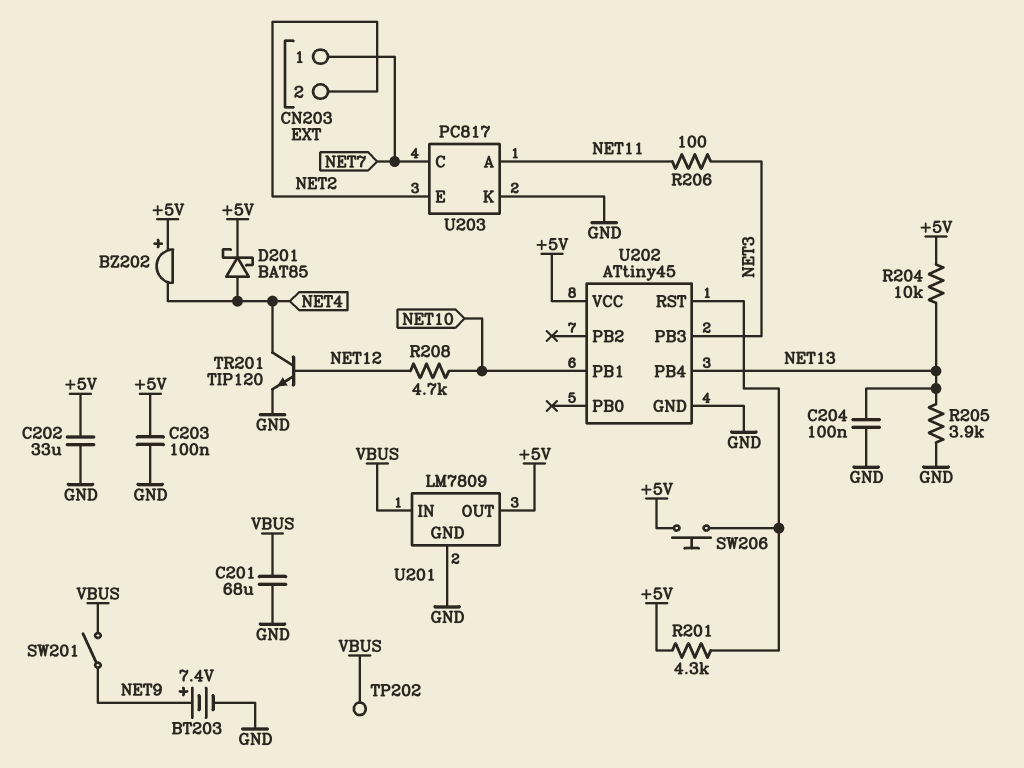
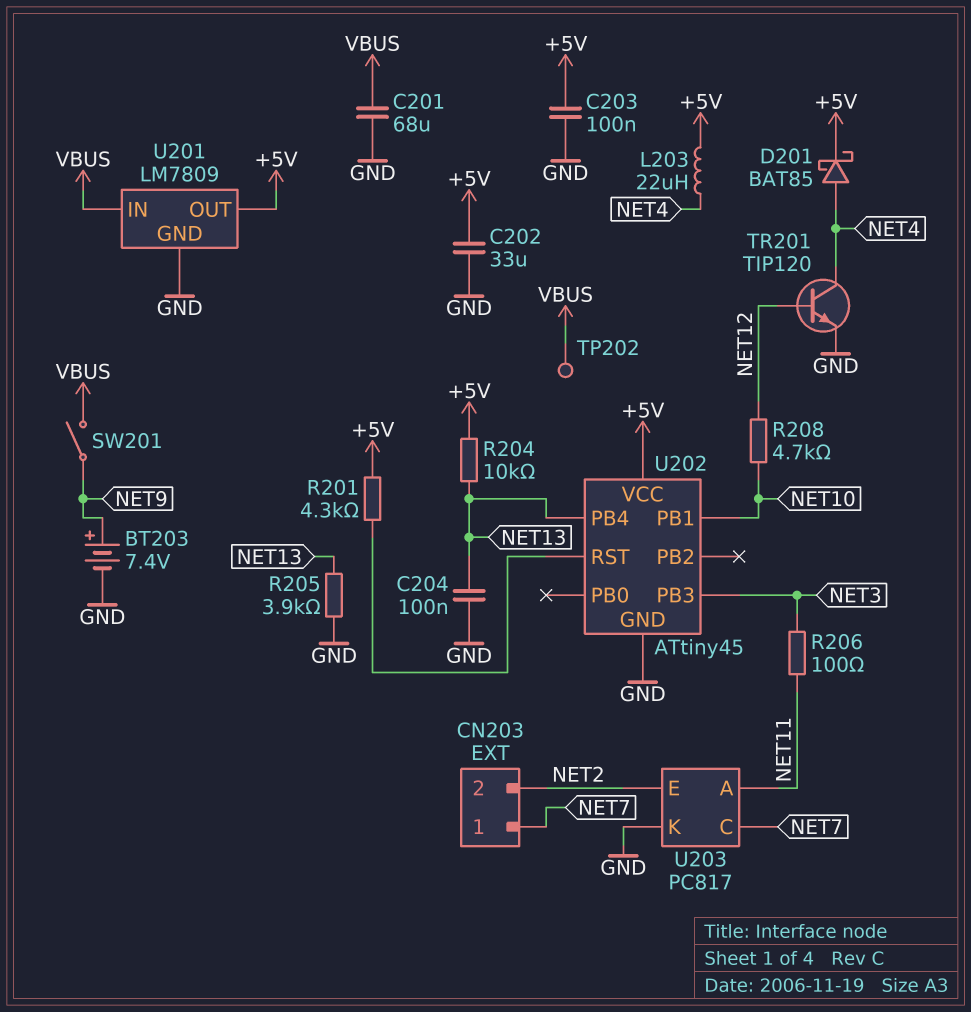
BZ202: buzzer (plus +5V, minus NET4) -> none
L203: none -> 22uH (+5V, NET4)
SW206: button (+5V, U202/RST) -> none

